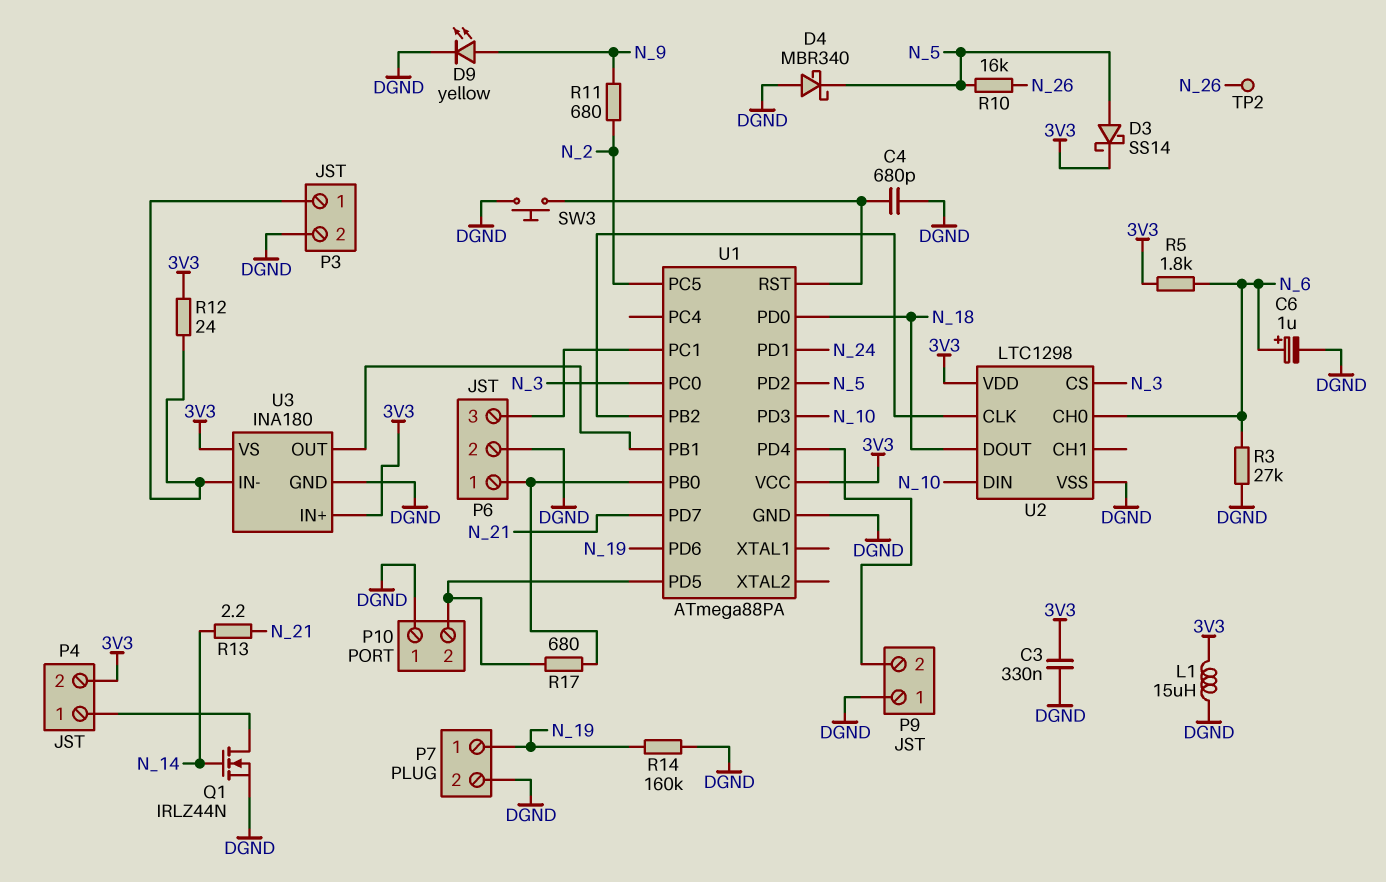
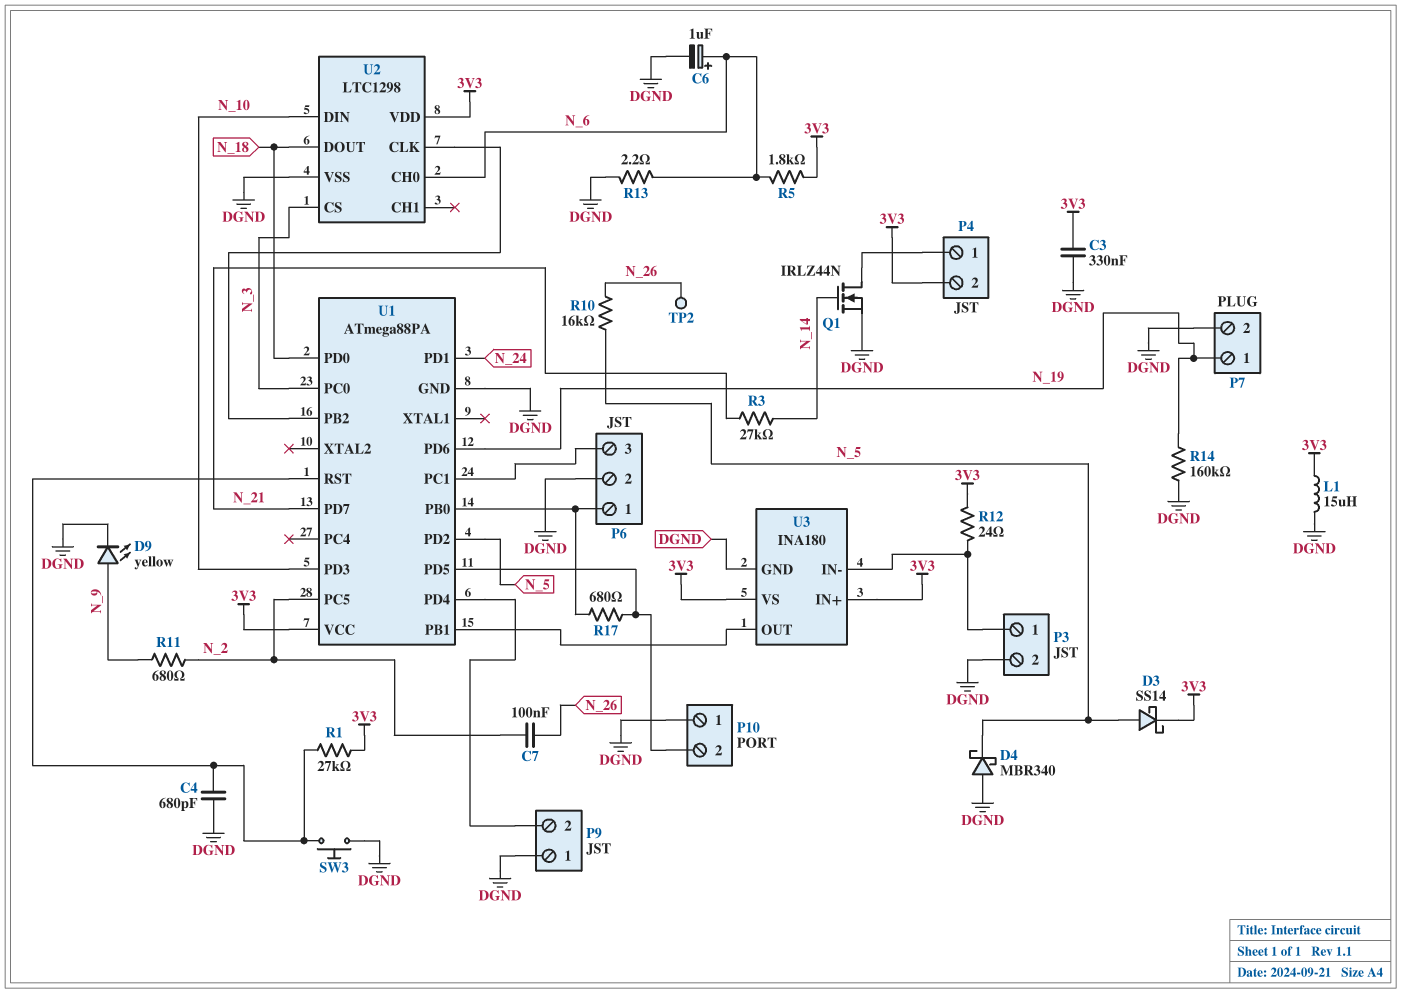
C7: none -> 100nF (N_2, N_26)
R1: none -> 27k (3V3, U1/RST)
R3: 27k (DGND, N_6) -> 27k (N_14, N_21)
R13: 2.2 (N_14, N_21) -> 2.2 (DGND, N_6)

